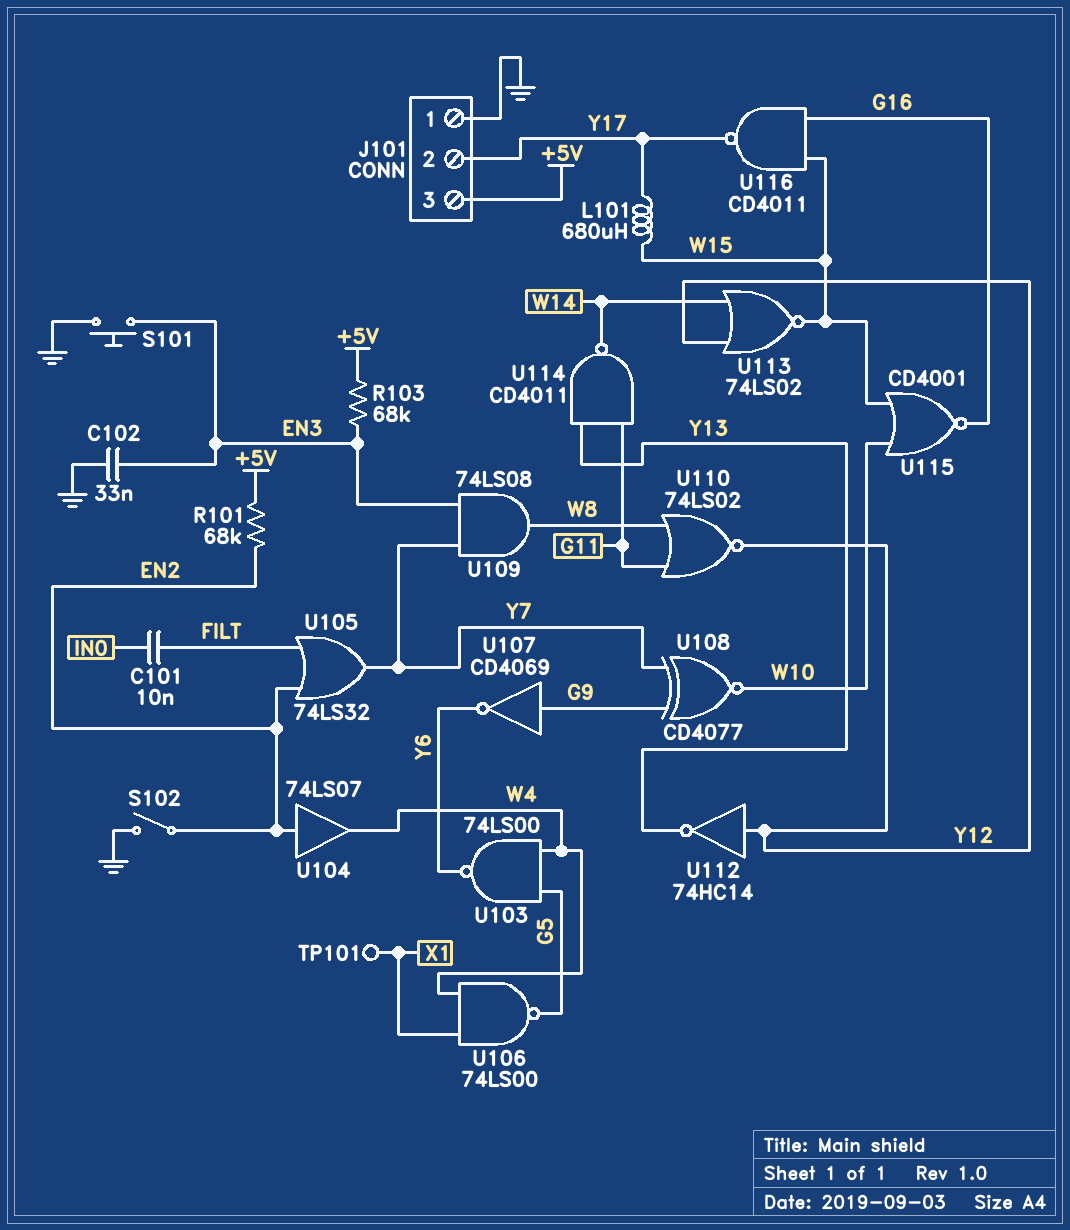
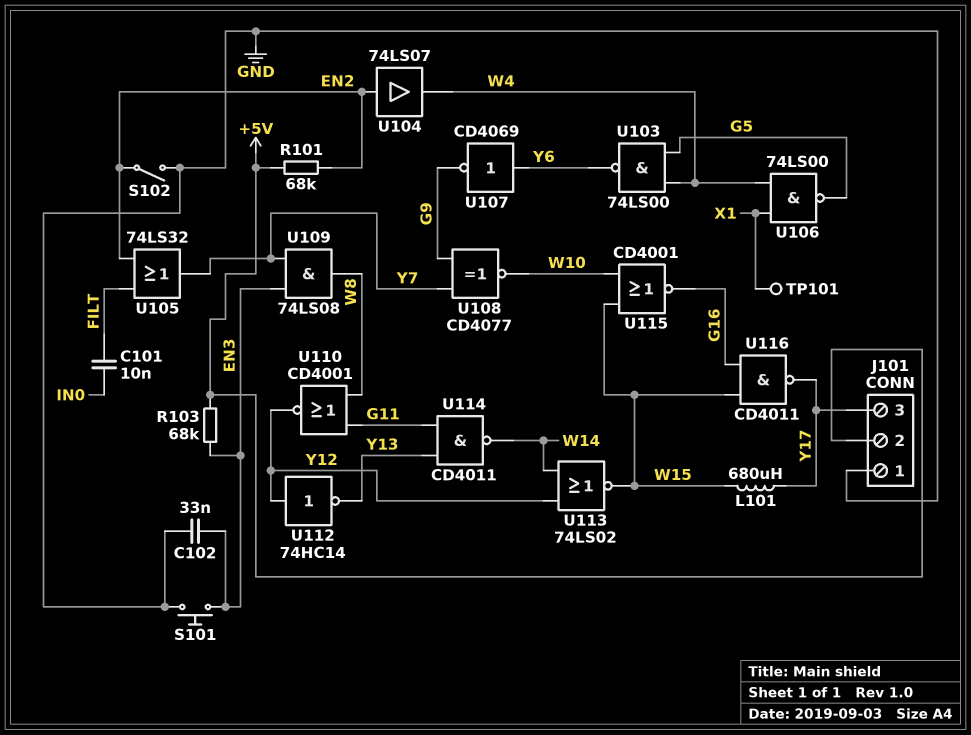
J101 pin 2: Y17 -> +5V
J101 pin 3: +5V -> Y17
U107: NOT CD4069 (in G9, out Y6) -> NOT CD4069 (in Y6, out G9)
U110: NOR 74LS02 (in G11, in W8, out Y12) -> NOR CD4001 (in G11, in W8, out Y12)

